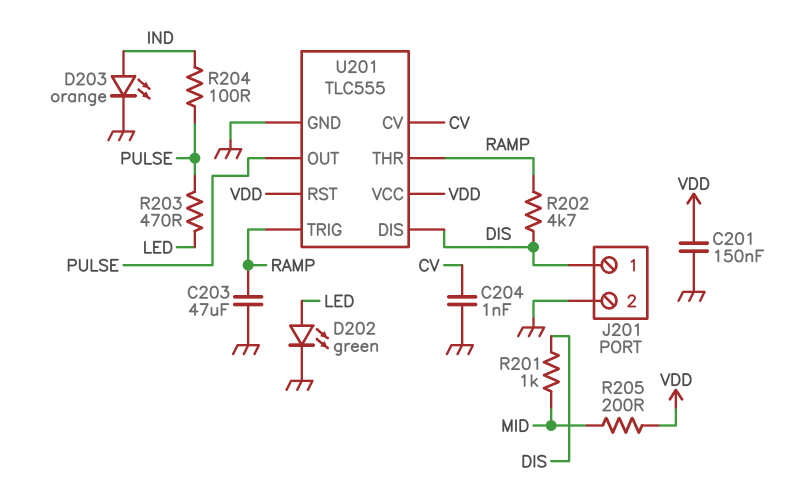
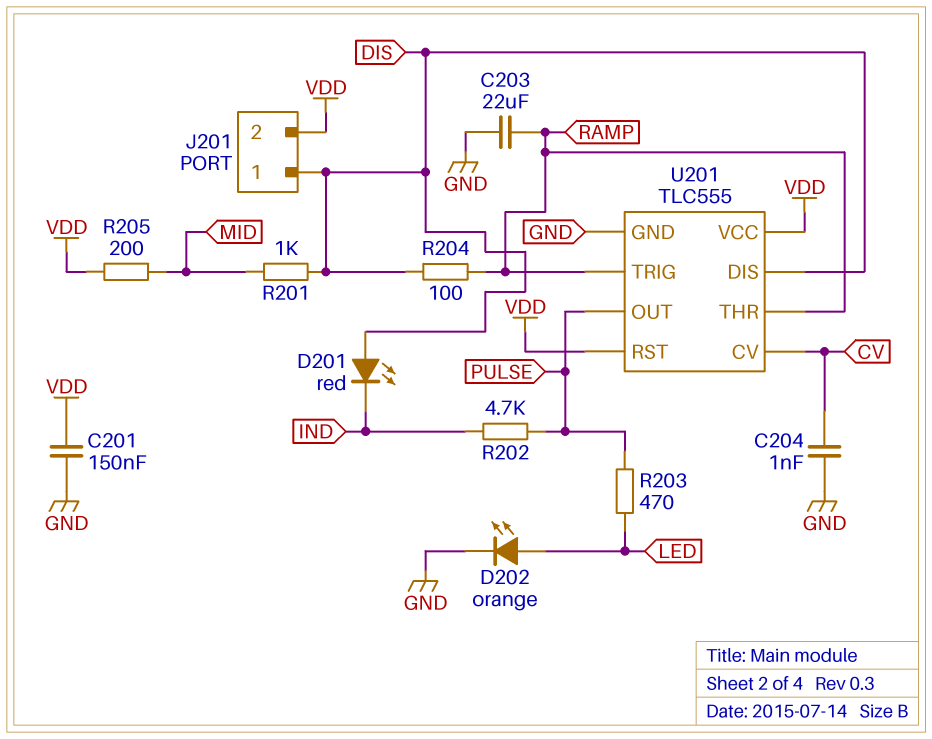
C203: 47uF (GND, RAMP) -> 22uF (GND, RAMP)
D201: none -> LED red (A DIS, K IND)
D202: LED green (A LED, K GND) -> LED orange (A LED, K GND)
D203: LED orange (A IND, K GND) -> none
J201 pin 2: GND -> VDD
R202: 4.7k (DIS, RAMP) -> 4.7k (IND, PULSE)
R204: 100 (IND, PULSE) -> 100 (DIS, RAMP)

